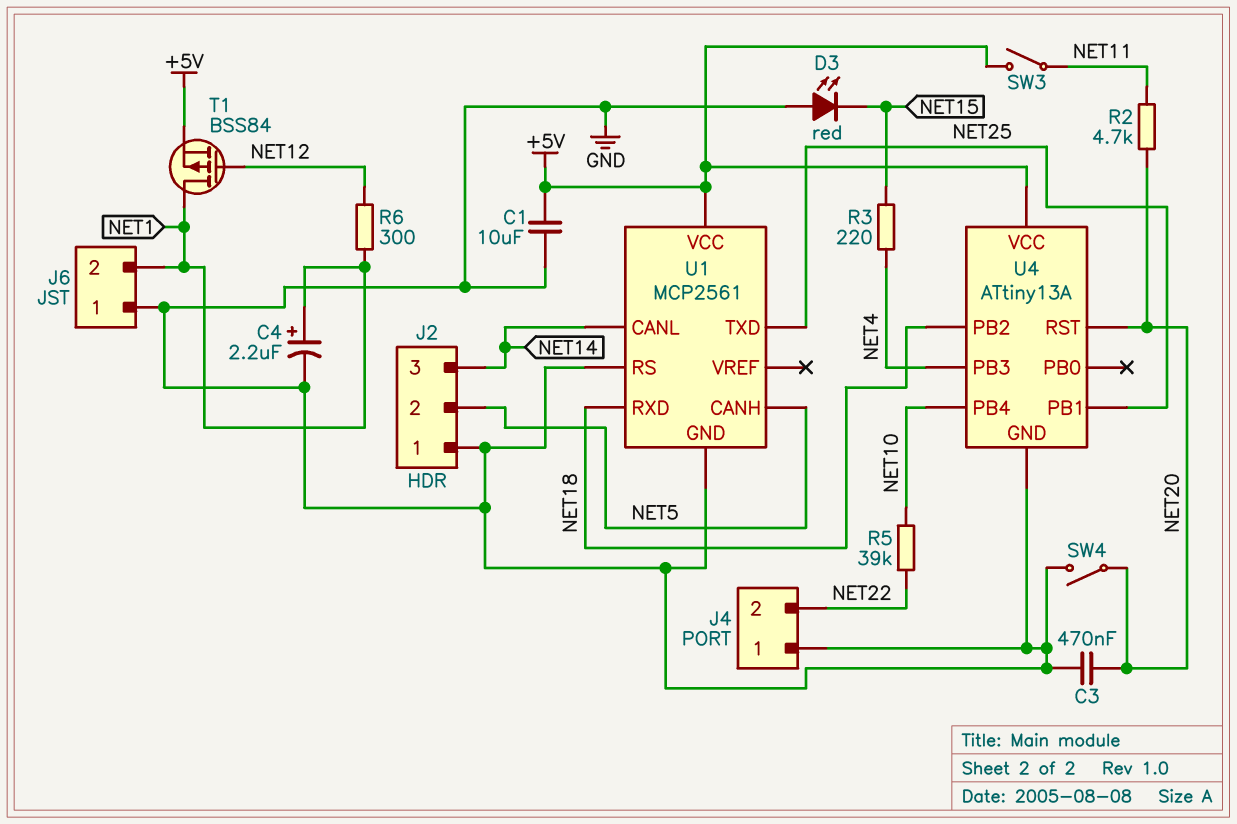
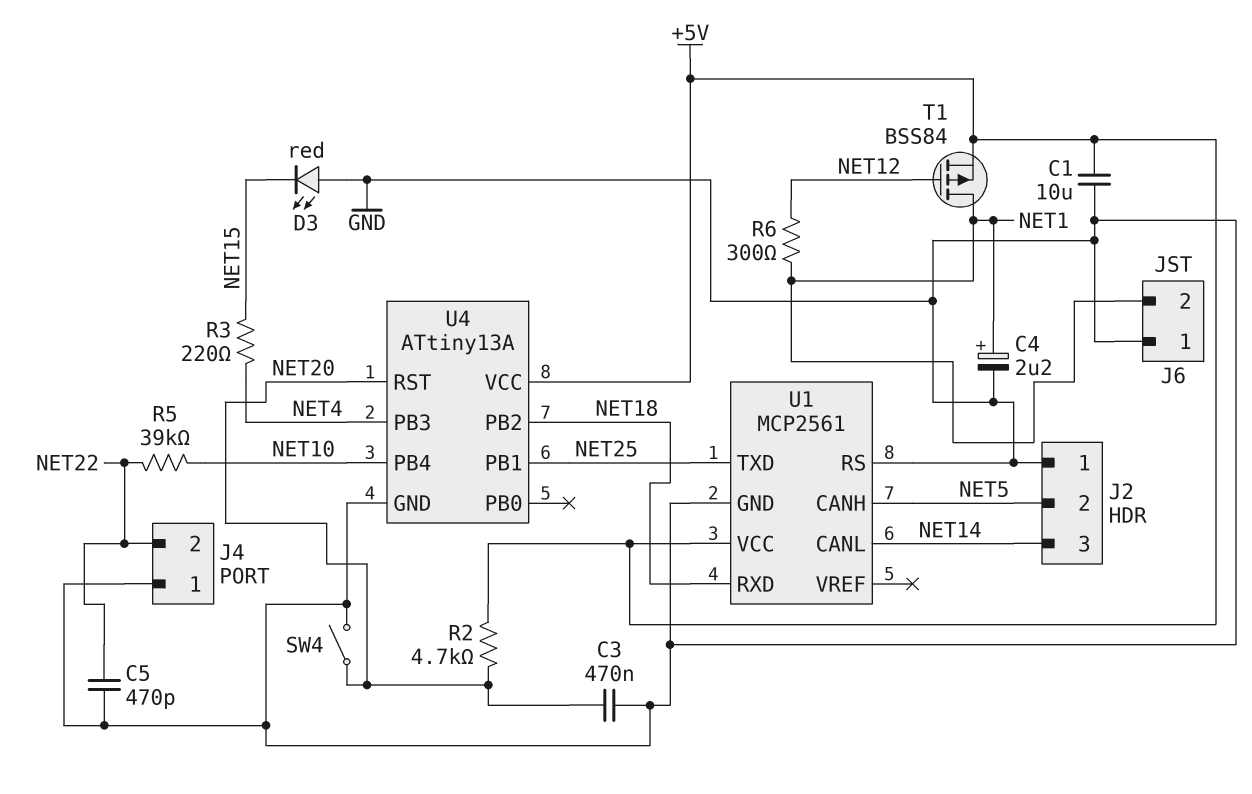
C5: none -> 470pF (GND, NET22)
R2: 4.7k (NET11, NET20) -> 4.7k (+5V, NET20)
SW3: switch (+5V, NET11) -> none

